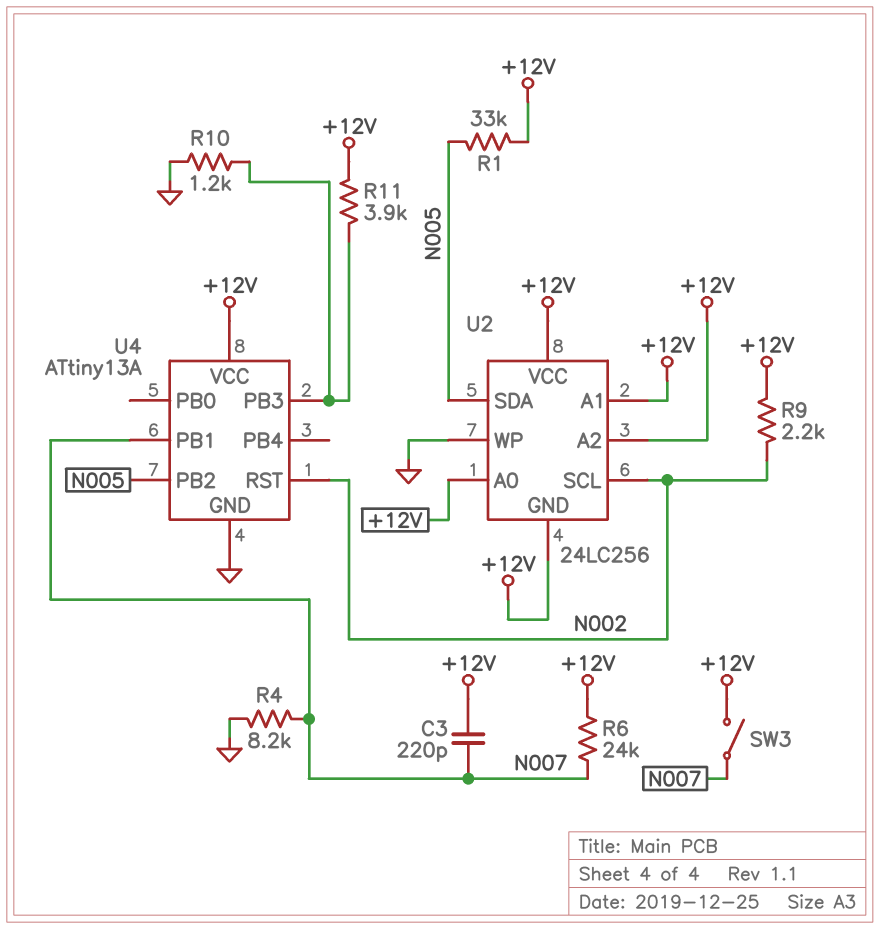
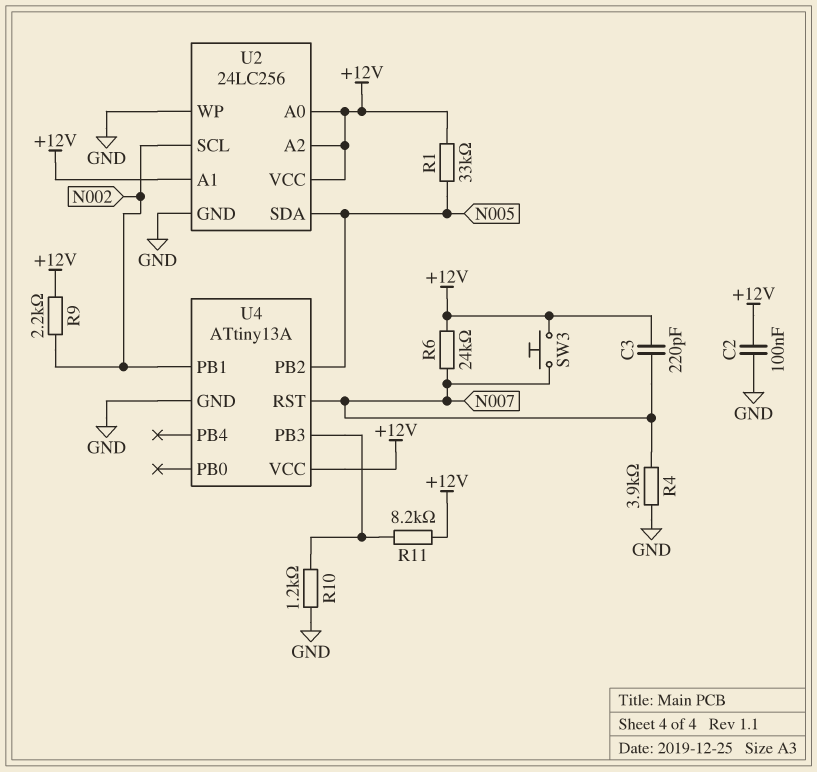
C2: none -> 100nF (+12V, GND)
R4: 8.2k (GND, N007) -> 3.9k (GND, N007)
R11: 3.9k (+12V, U4/PB3) -> 8.2k (+12V, U4/PB3)
SW3: switch (+12V, N007) -> button (+12V, N007)
U2 pin GND: +12V -> GND
U4 pin PB1: N007 -> N002
U4 pin RST: N002 -> N007

